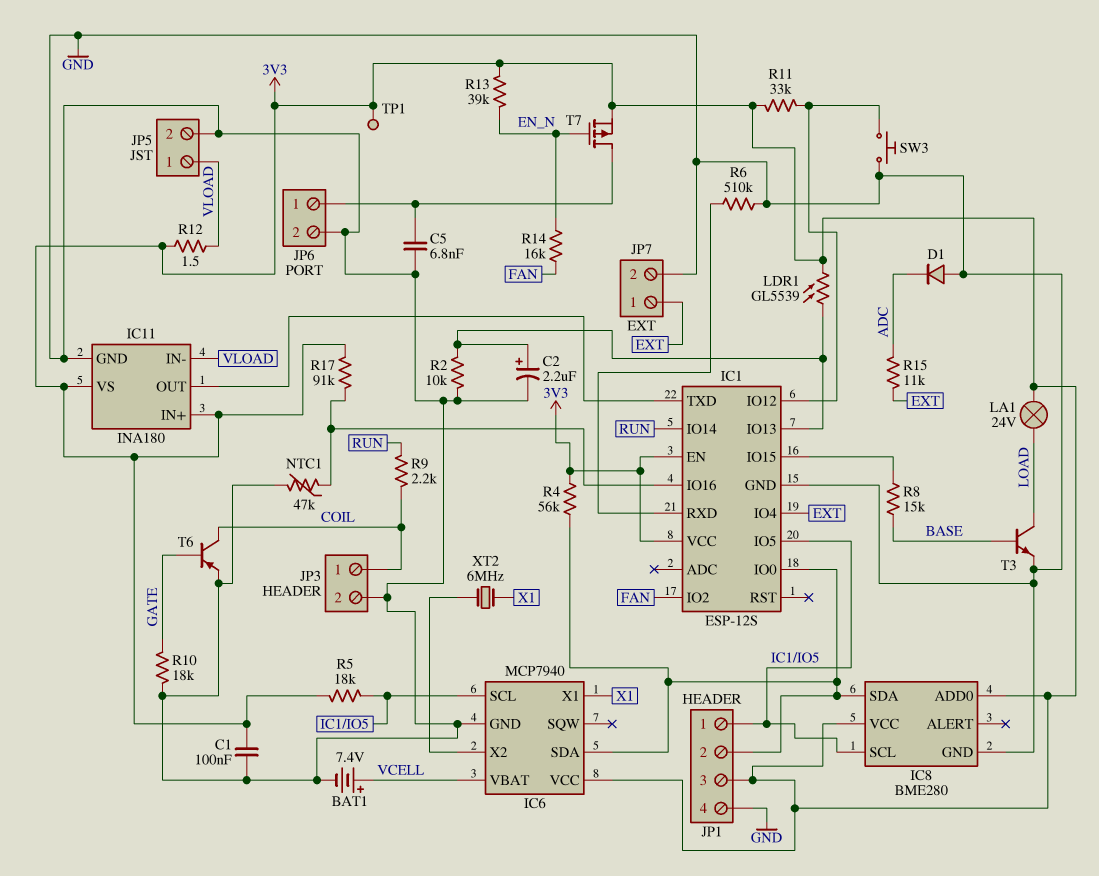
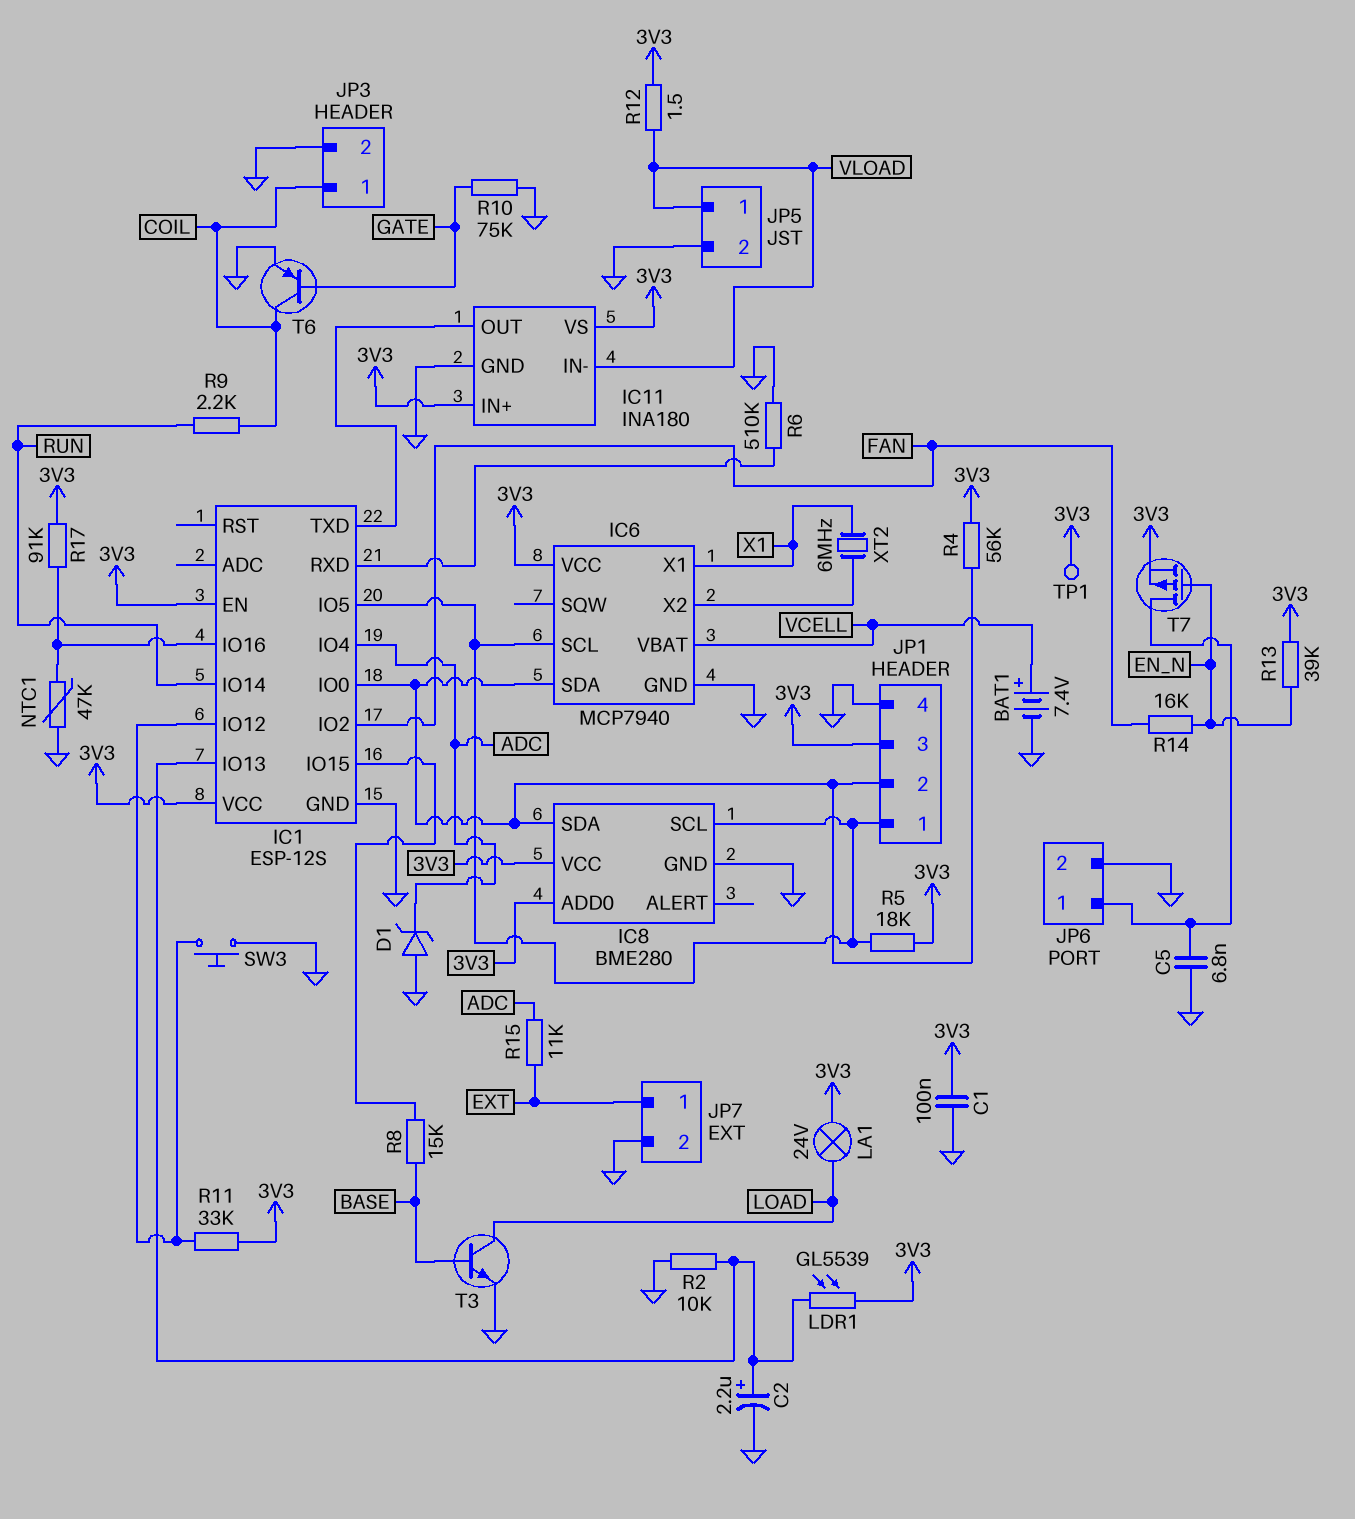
D1: diode (A GND, K ADC) -> zener (A GND, K ADC)
IC1 pin IO4: EXT -> ADC
R10: 18k (GATE, GND) -> 75k (GATE, GND)

